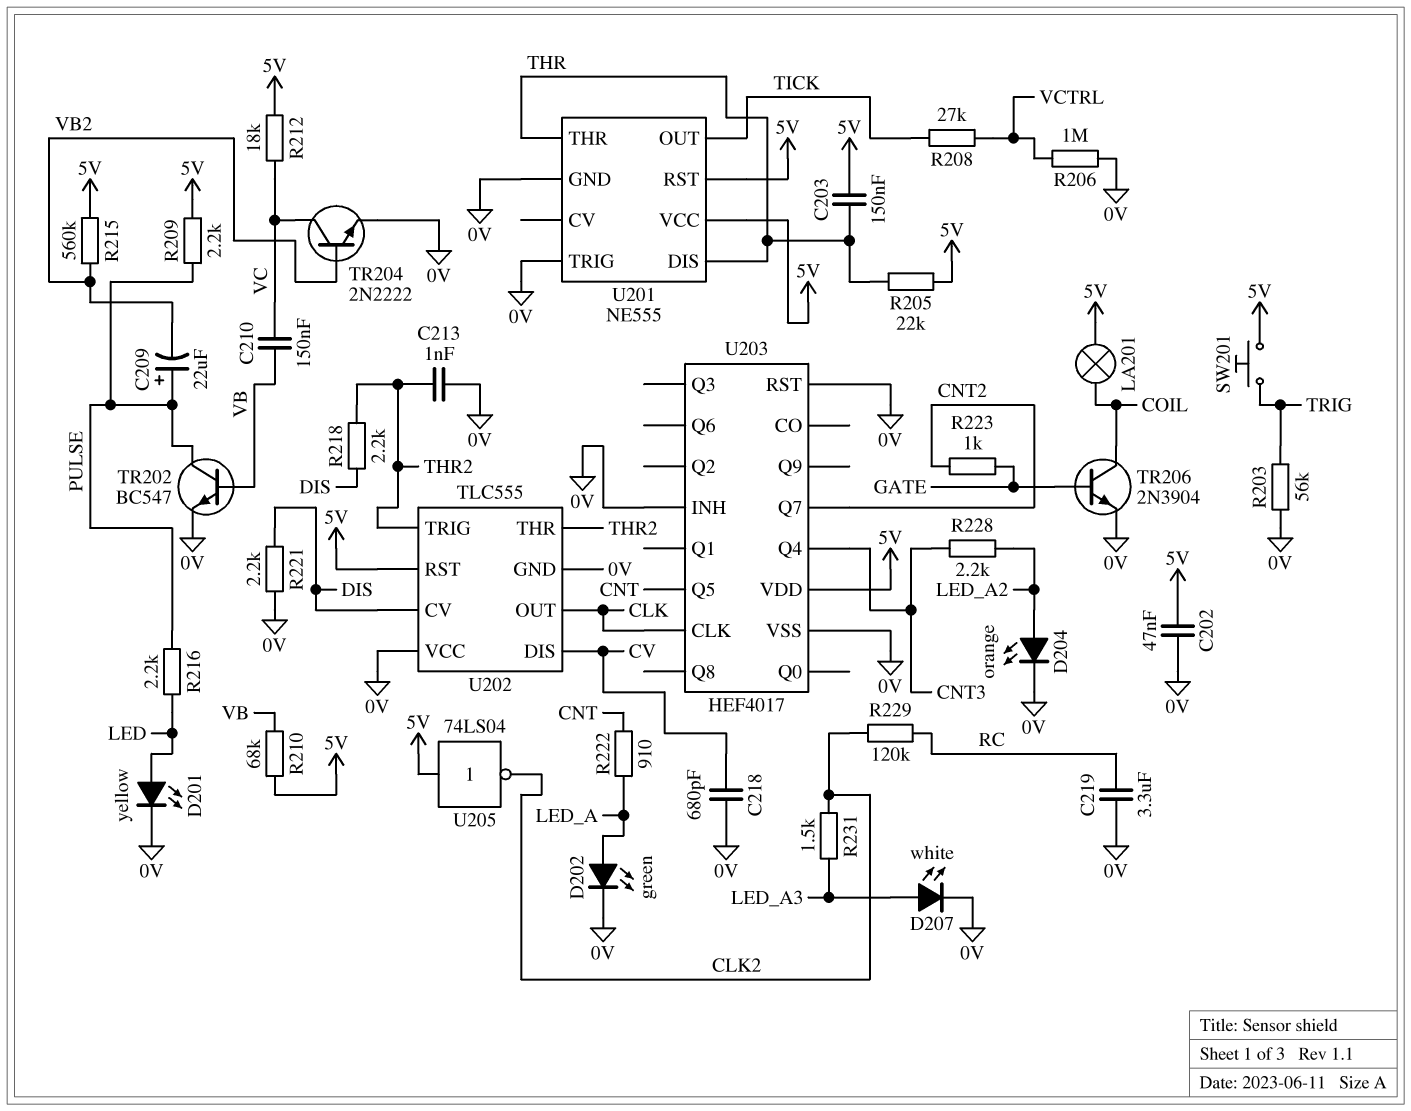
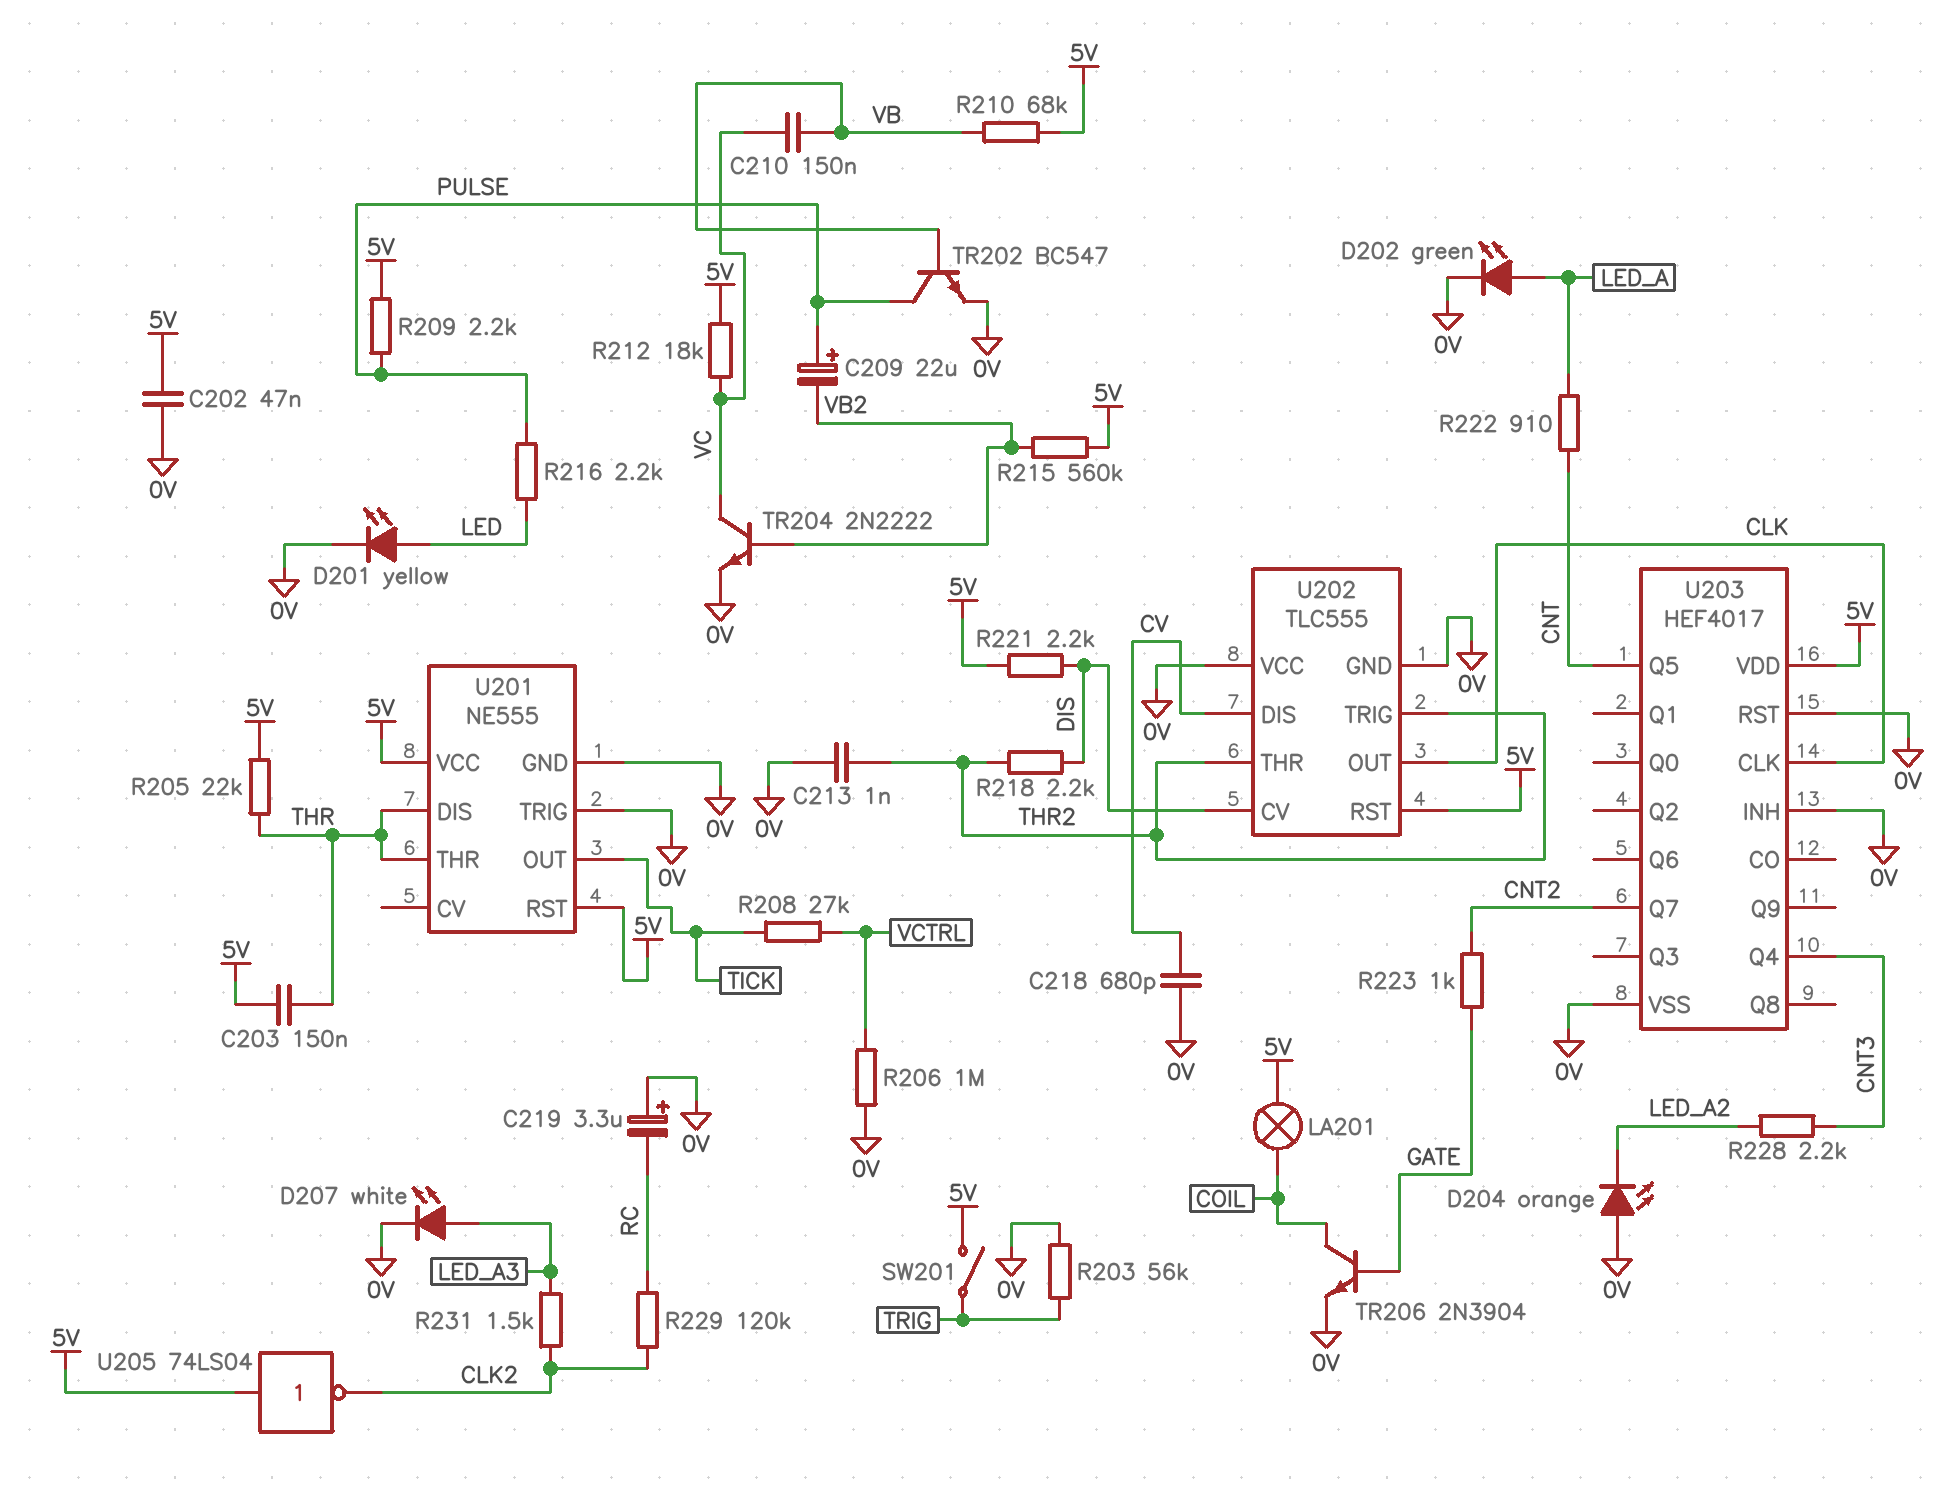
C219: 3.3uF (0V, RC) -> 3.3uF (plus 0V, minus RC)
D204: LED orange (A LED_A2, K 0V) -> LED orange (A 0V, K LED_A2)
R221: 2.2k (0V, DIS) -> 2.2k (5V, DIS)
SW201: button (5V, TRIG) -> switch (5V, TRIG)

